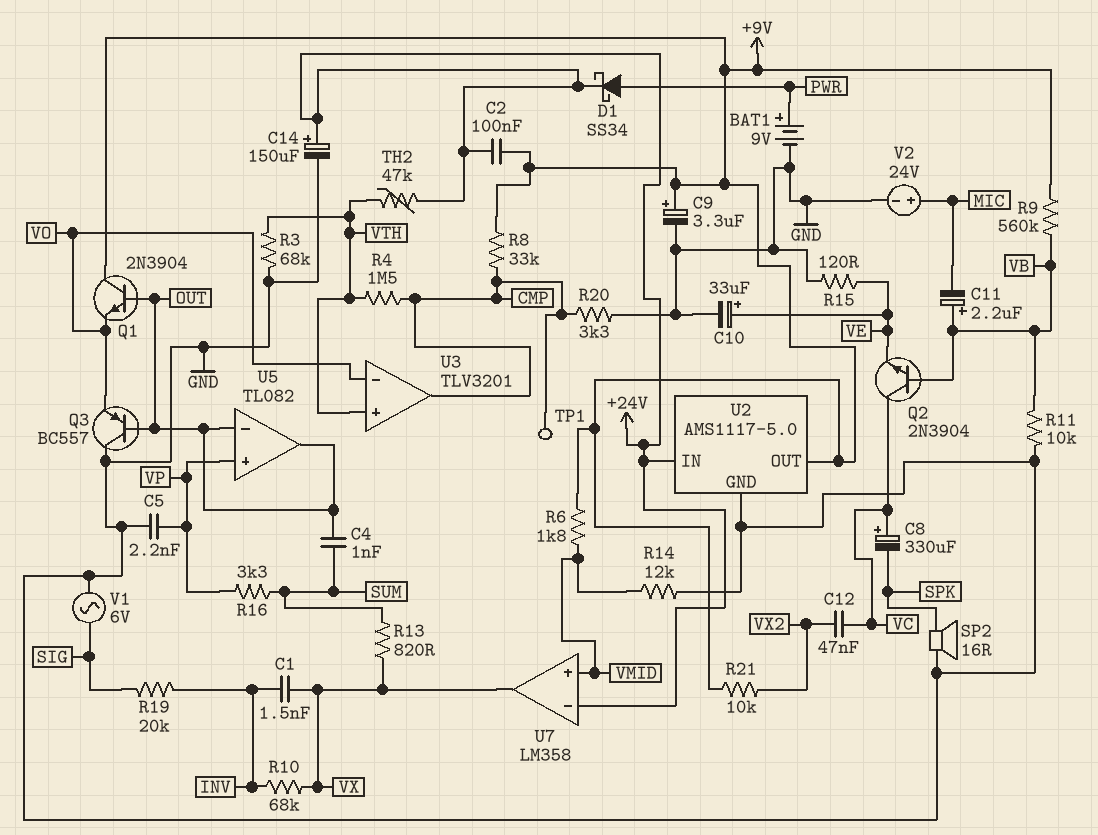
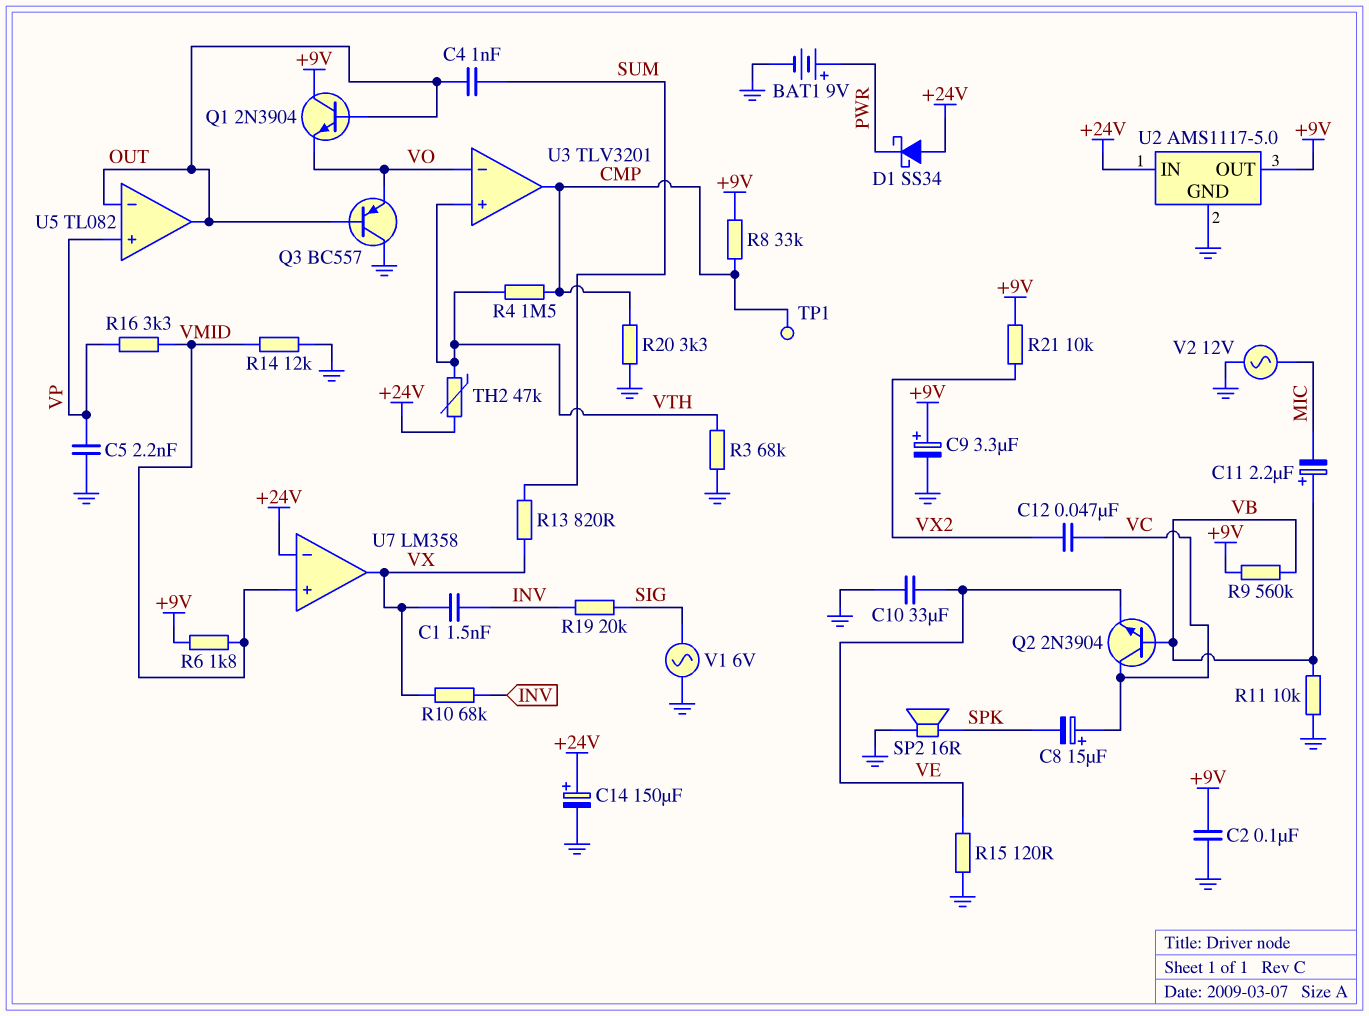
C2: 100nF (+9V, +24V) -> 100nF (+9V, GND)
C8: 330uF (plus VC, minus SPK) -> 15uF (plus VC, minus SPK)
C10: 33uF (plus VE, minus GND) -> 33uF (GND, VE)
D1: schottky SS34 (A PWR, K +24V) -> schottky SS34 (A +24V, K PWR)
R16: 3.3k (SUM, VP) -> 3.3k (VMID, VP)
V2: 24V (plus MIC, minus GND) -> AC 12V (GND, MIC)

